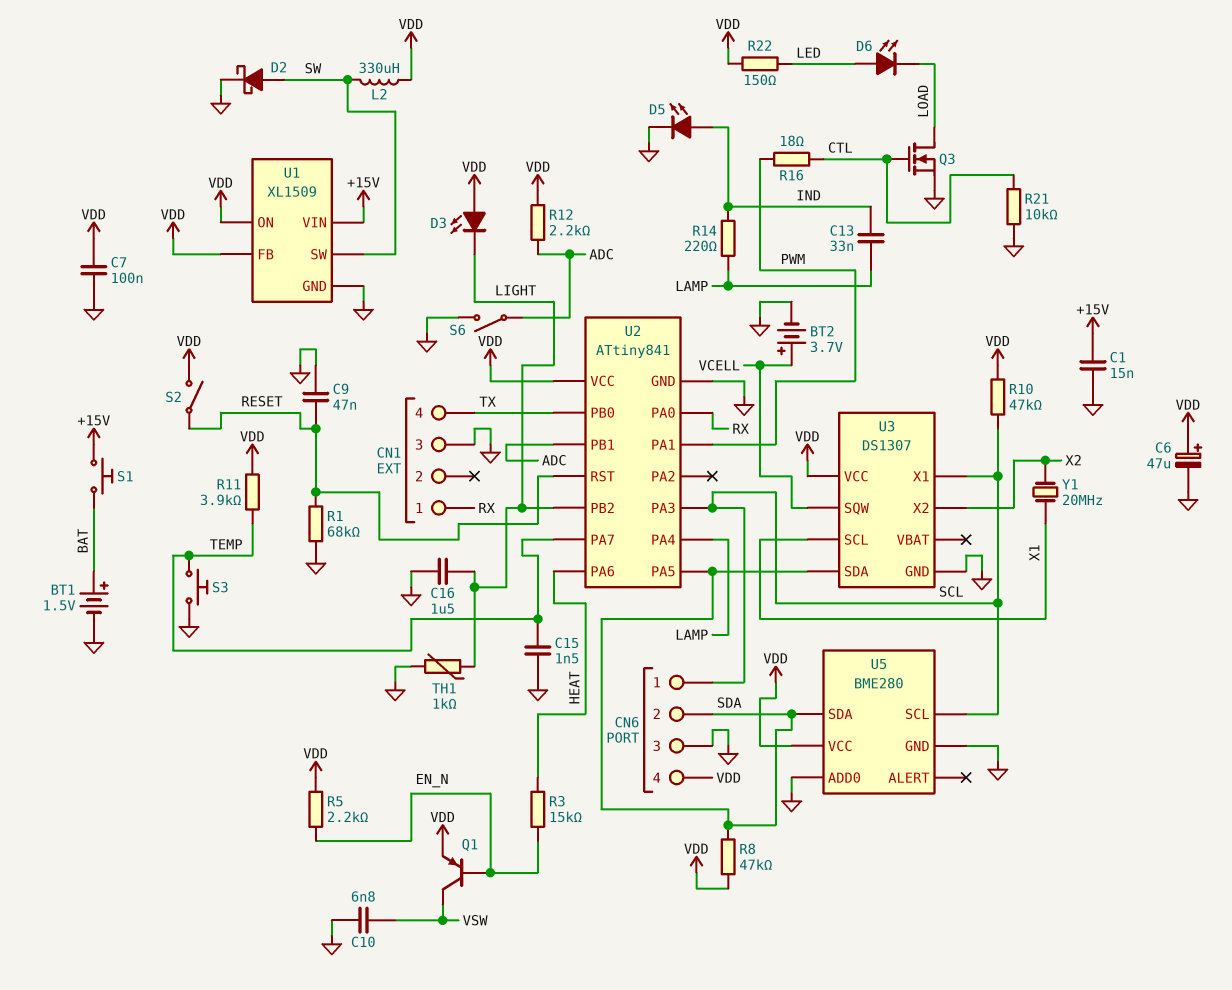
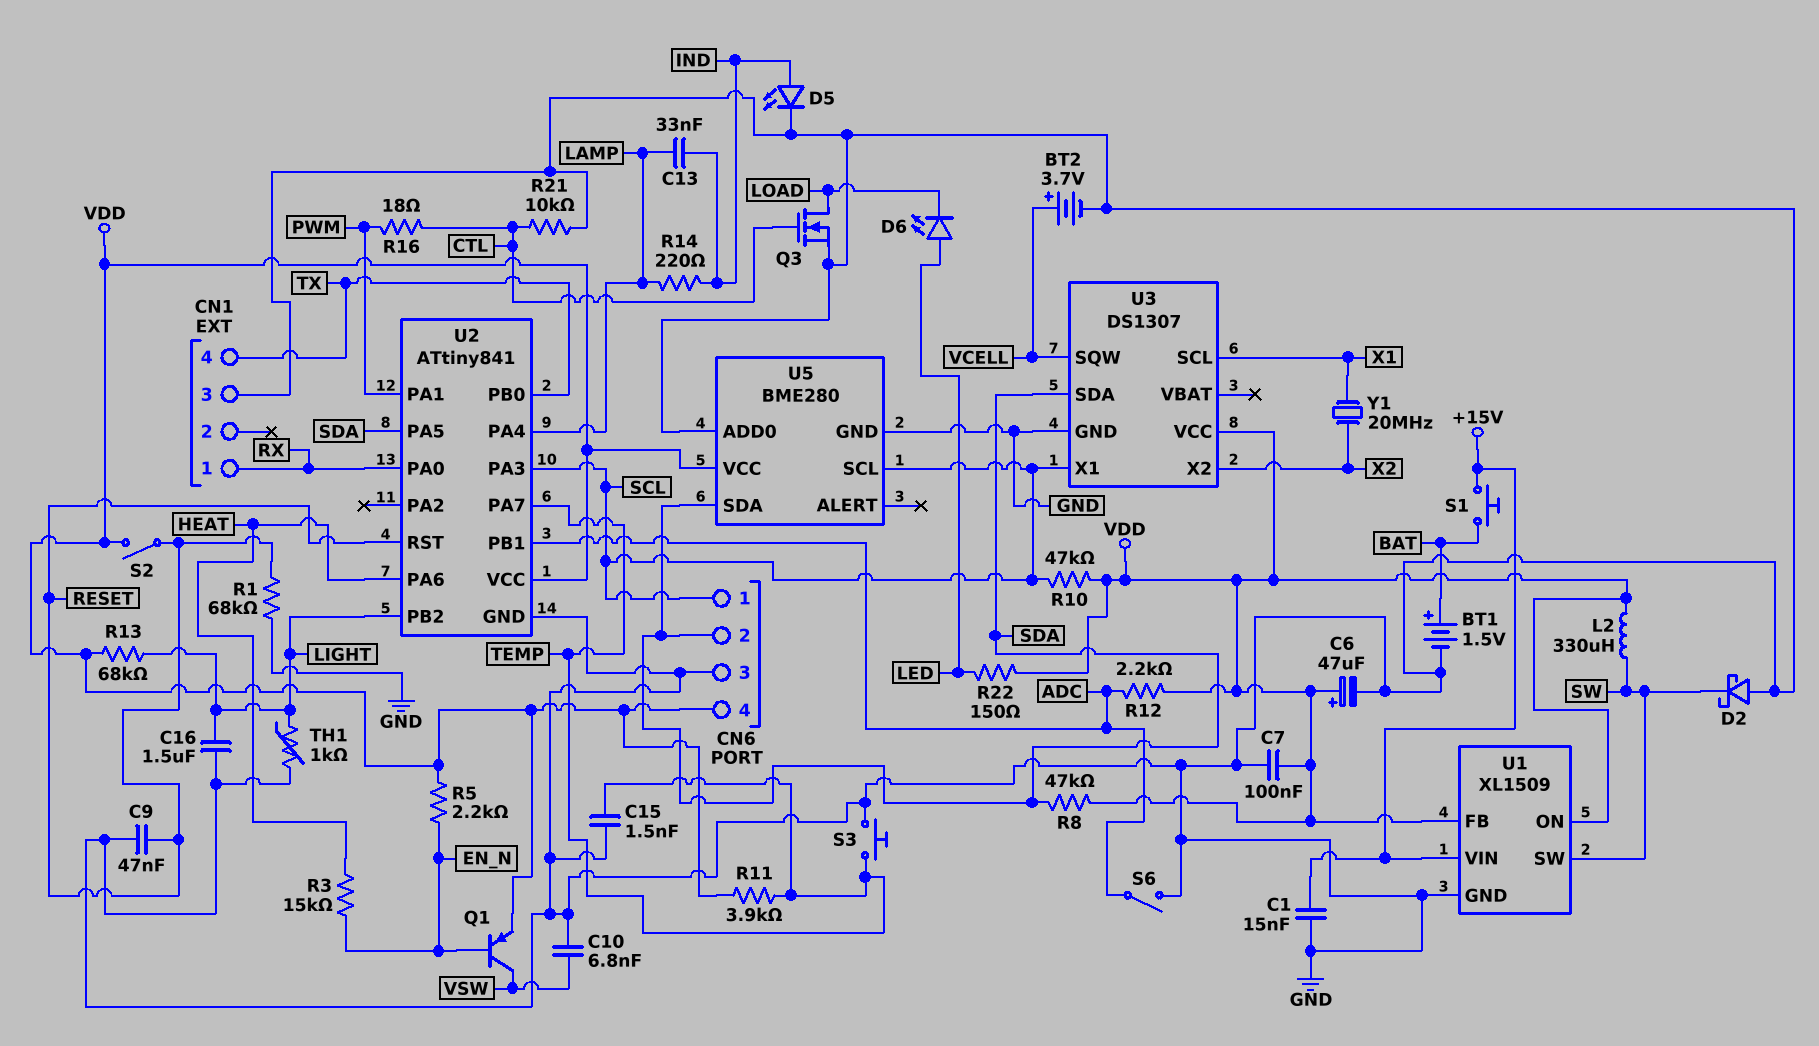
D2: schottky (A SW, K GND) -> schottky (A GND, K SW)
D3: LED (A VDD, K LIGHT) -> none
R13: none -> 68k (LIGHT, VDD)

